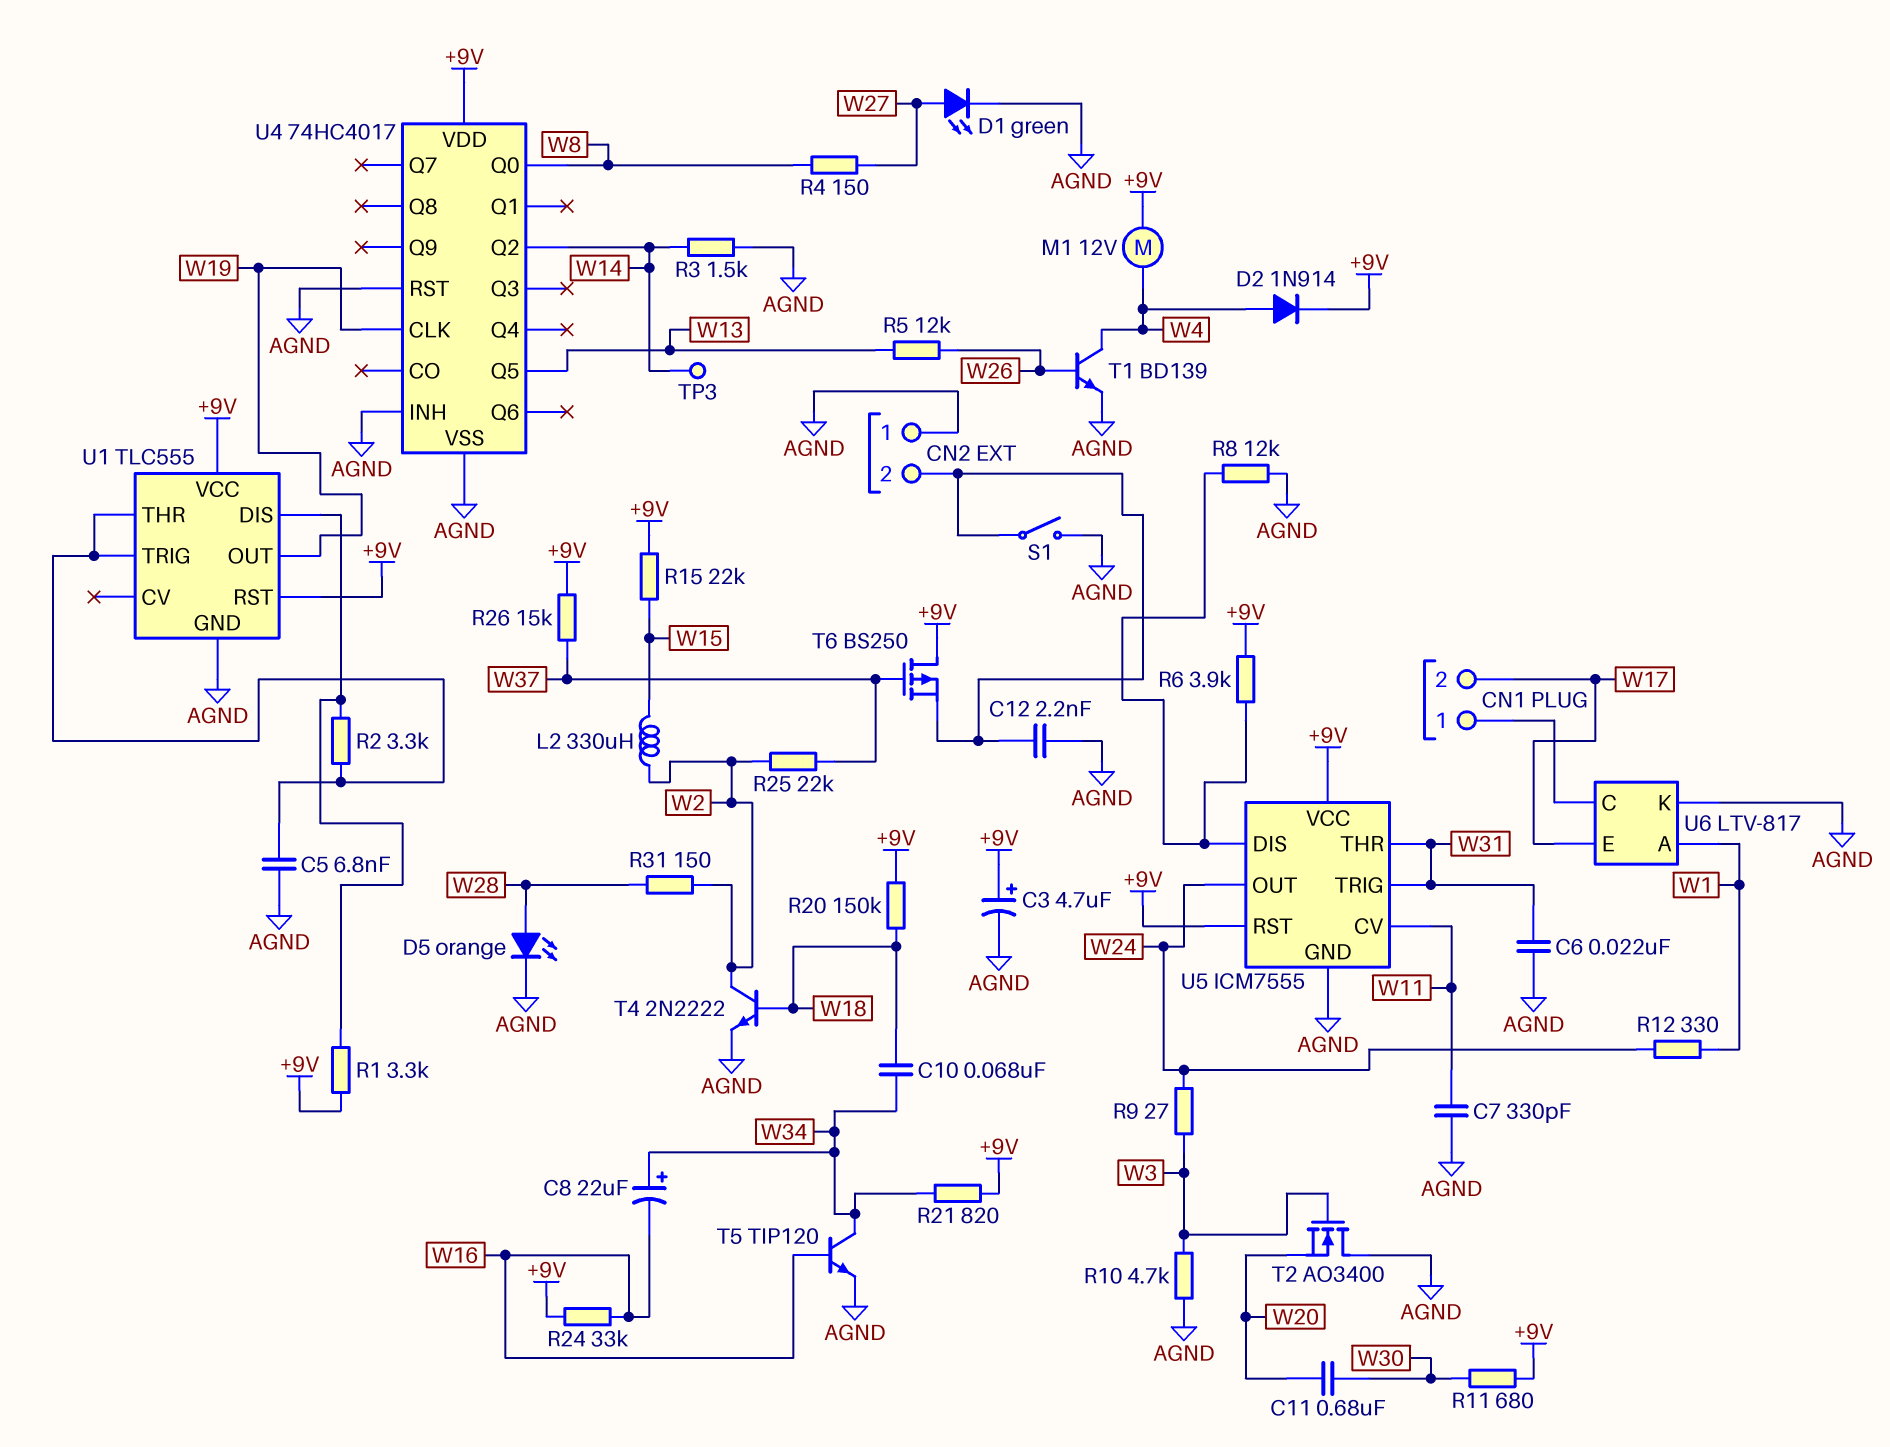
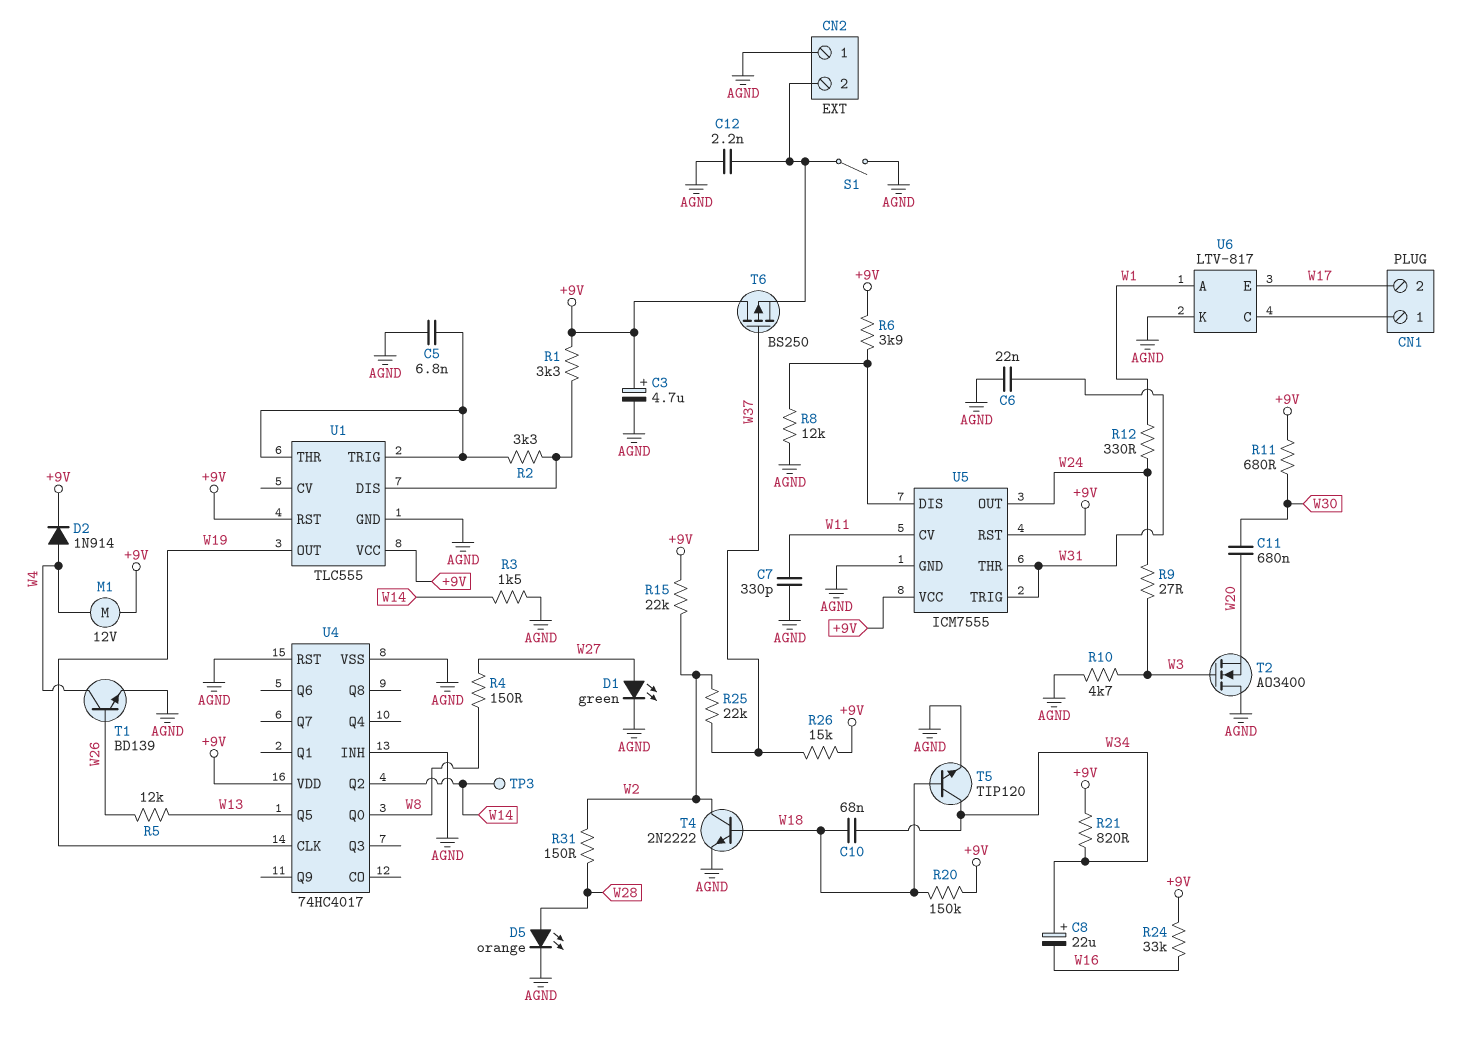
L2: 330uH (W2, W15) -> none
R15: 22k (+9V, W15) -> 22k (+9V, W2)
T5: NPN TIP120 (B W16, C W34, E AGND) -> NPN TIP120 (B W18, C W34, E AGND)

